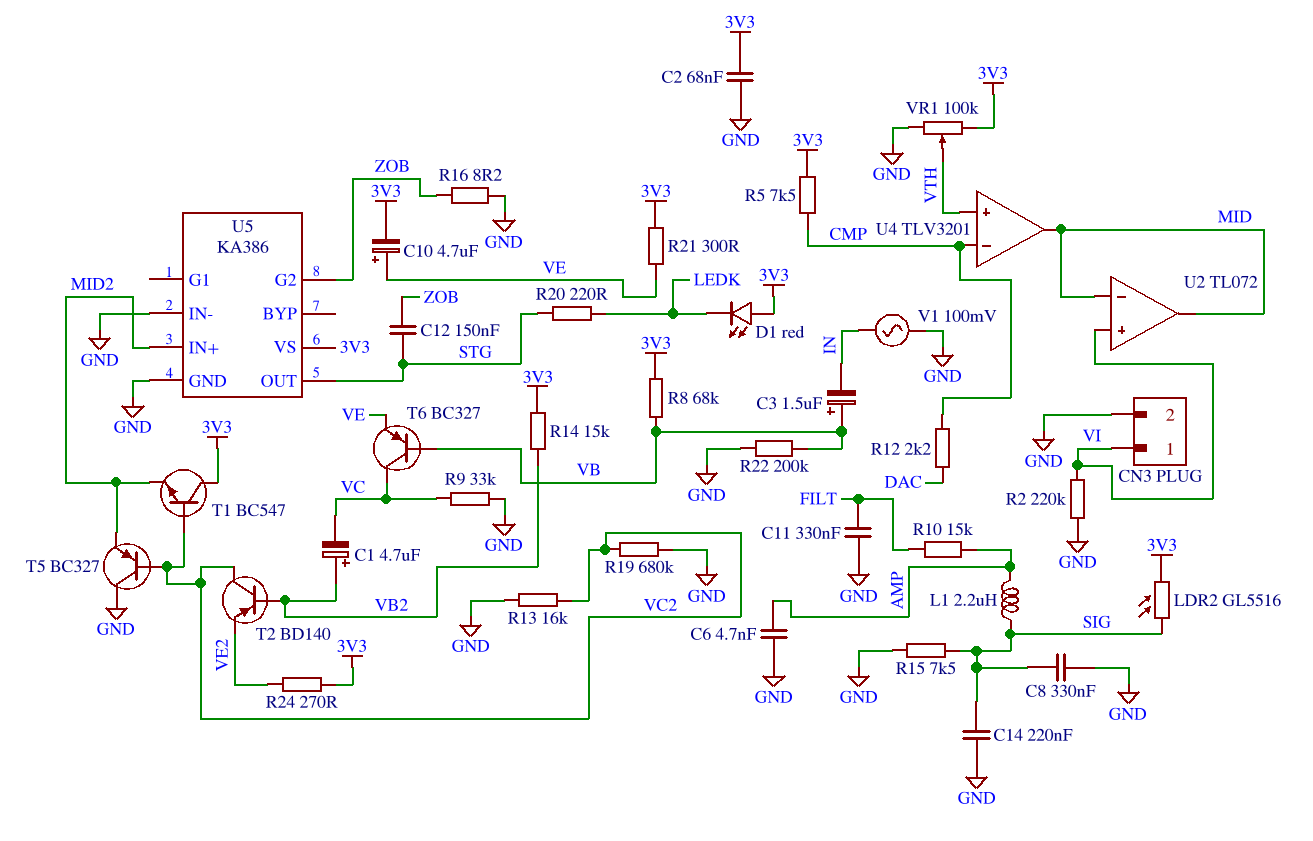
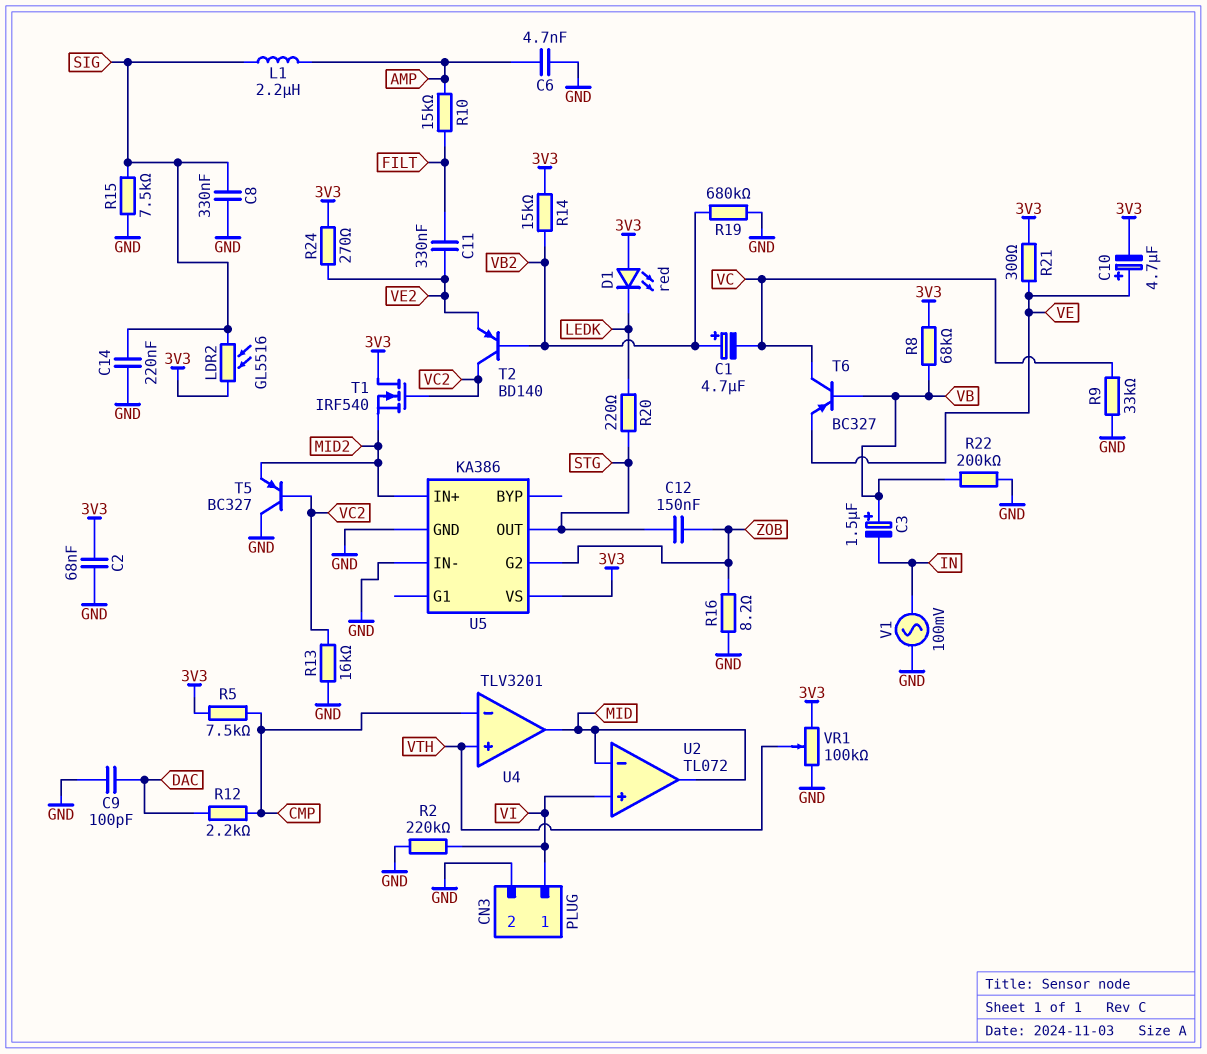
C9: none -> 100pF (DAC, GND)
C11: 330nF (FILT, GND) -> 330nF (FILT, VE2)
R19: 680k (GND, VC2) -> 680k (GND, VB2)
T1: NPN BC547 (B VC2, C 3V3, E MID2) -> NMOS IRF540 (G VC2, D 3V3, S MID2)

